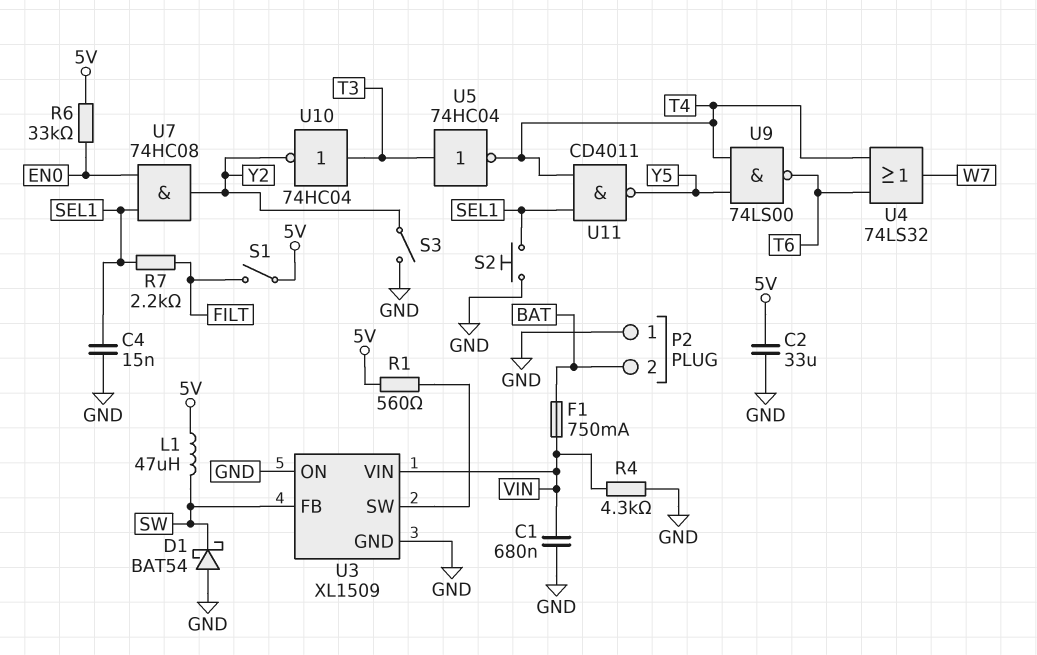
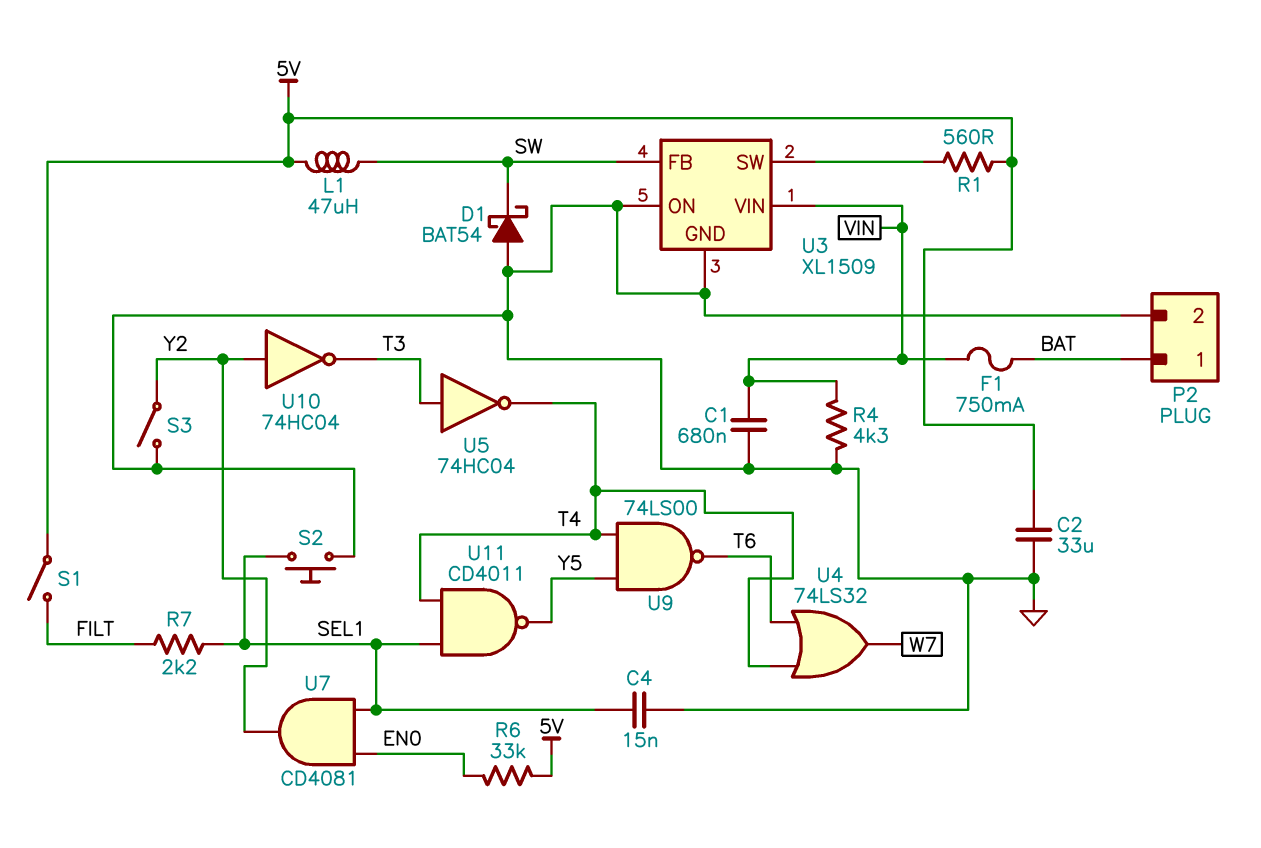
P2 pin 1: GND -> BAT
P2 pin 2: BAT -> GND
U7: AND 74HC08 (in EN0, in SEL1, out Y2) -> AND CD4081 (in EN0, in SEL1, out Y2)
U10: NOT 74HC04 (in T3, out Y2) -> NOT 74HC04 (in Y2, out T3)

